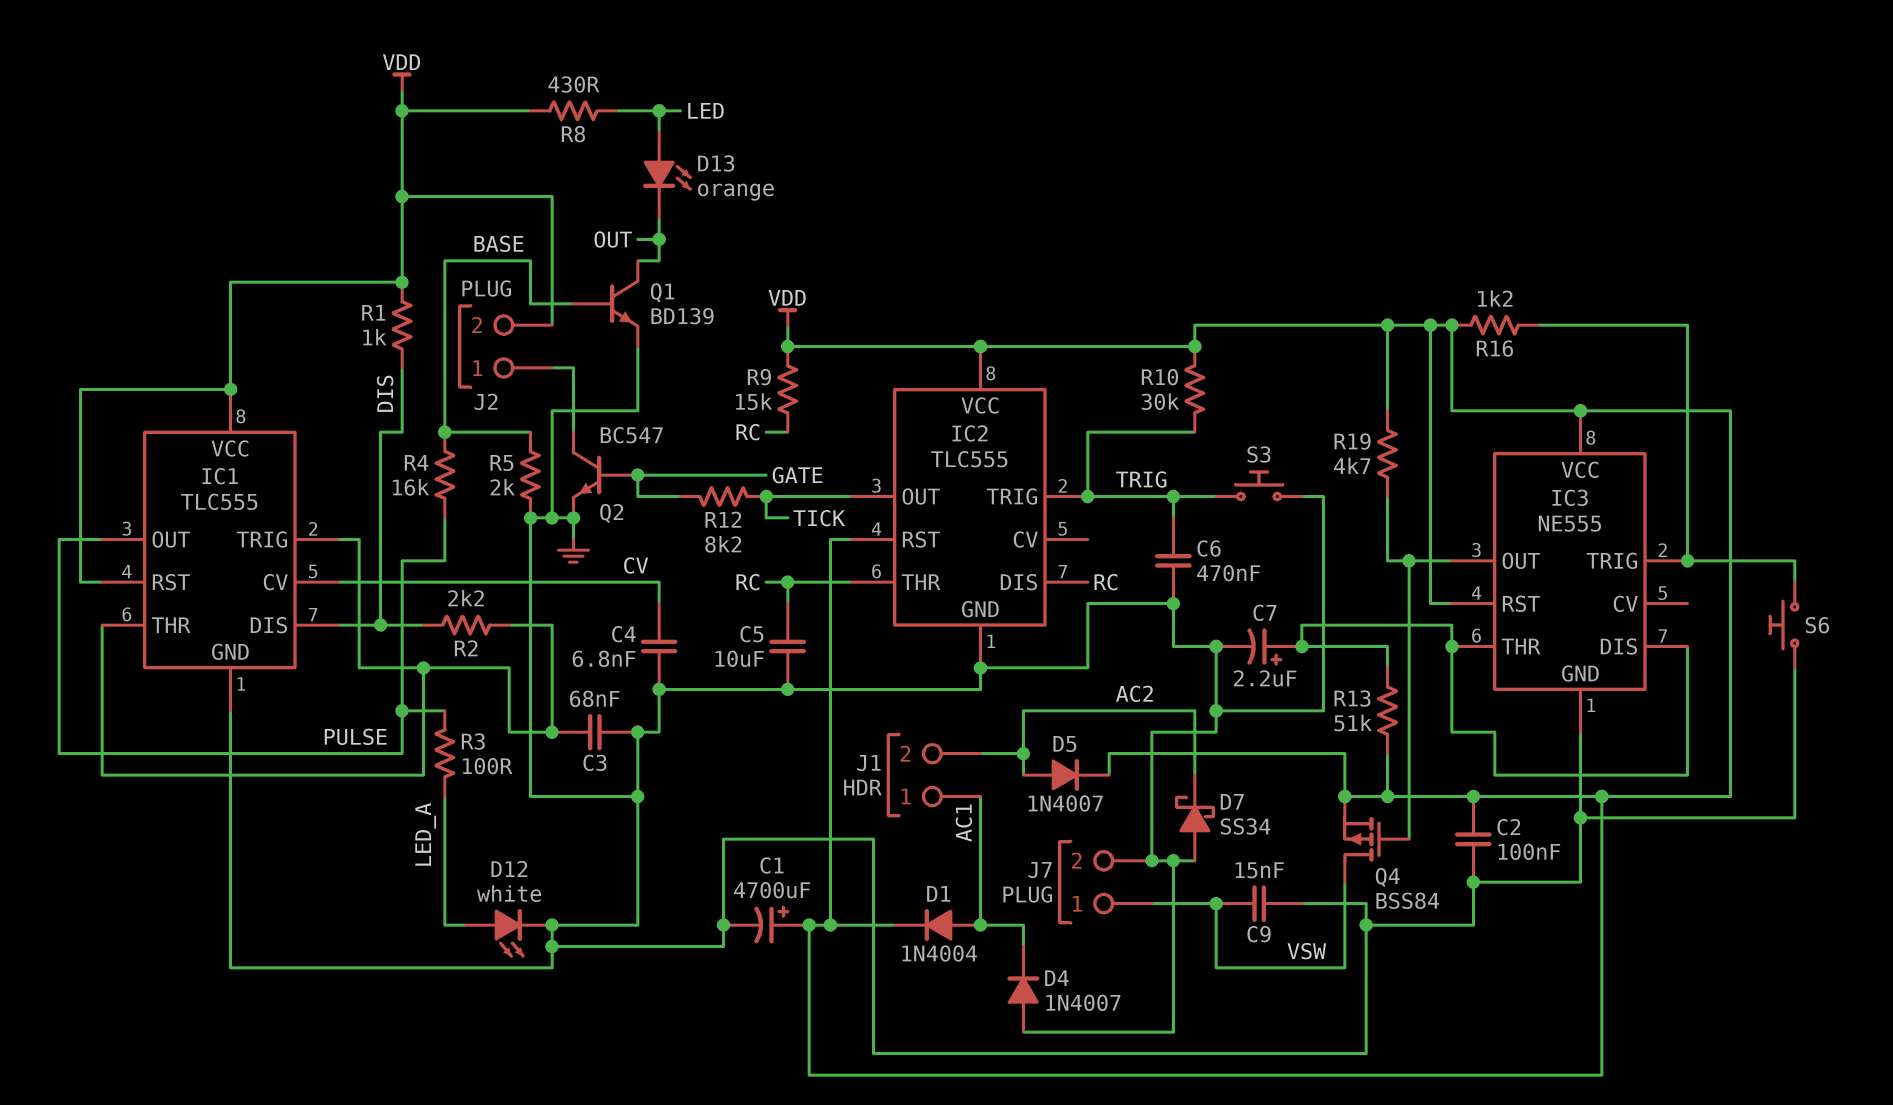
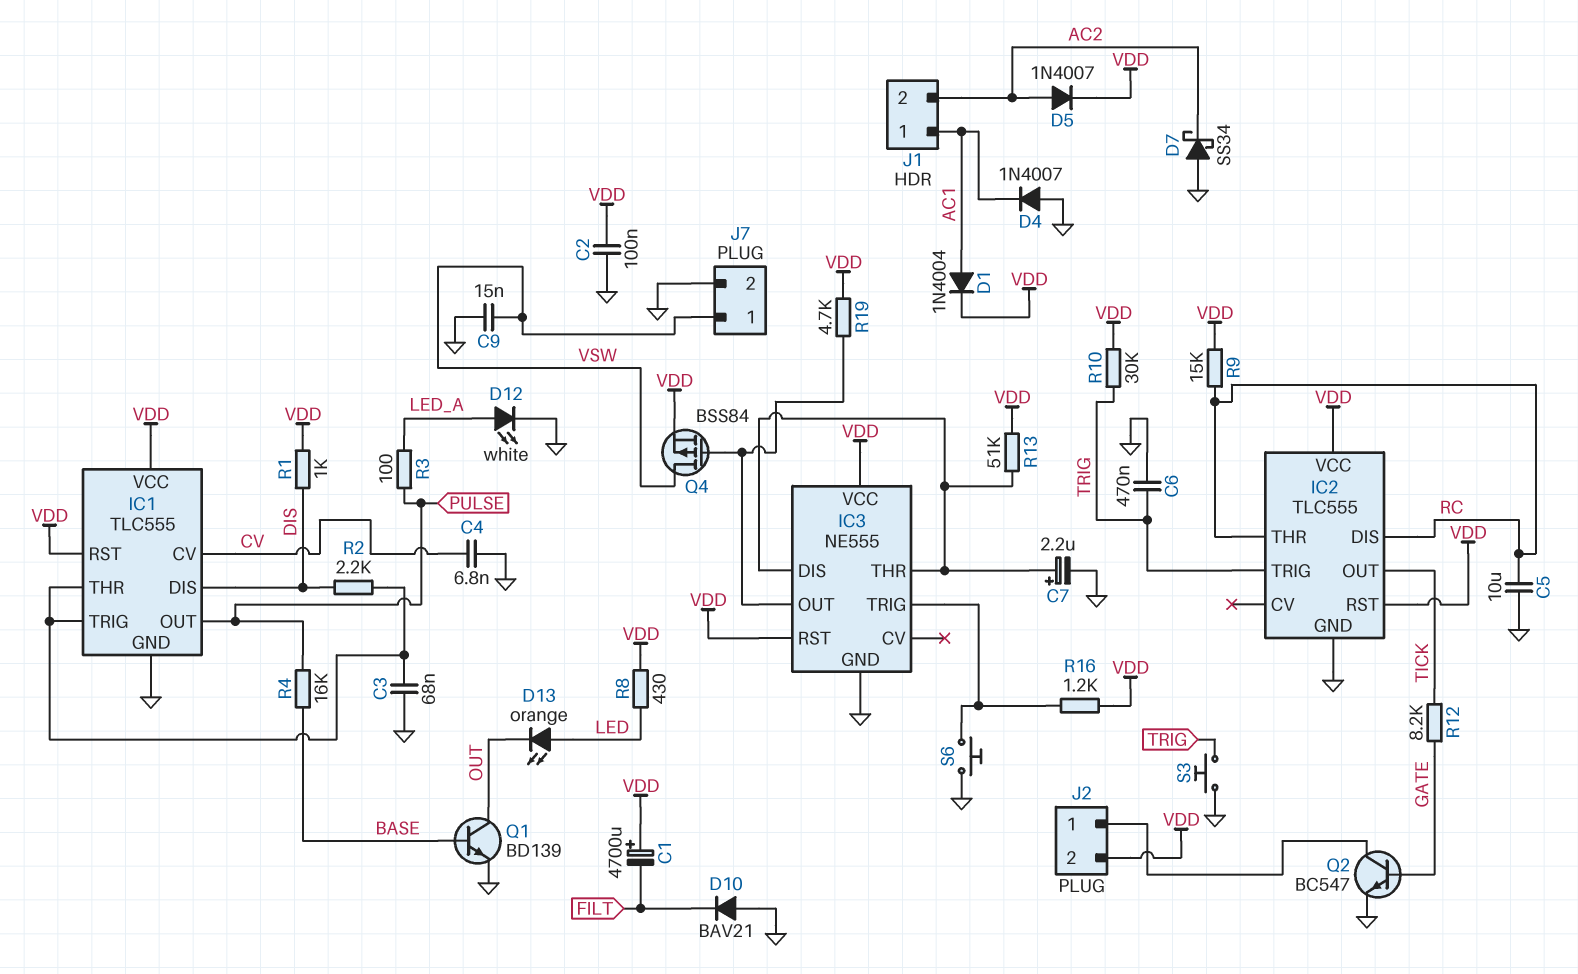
C1: 4700uF (plus VDD, minus GND) -> 4700uF (plus VDD, minus FILT)
D10: none -> diode BAV21 (A GND, K FILT)
R5: 2k (BASE, GND) -> none

